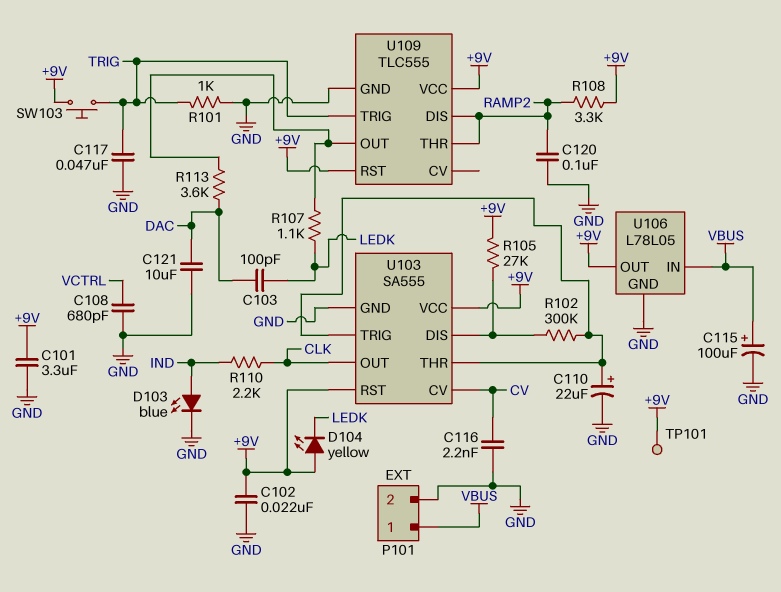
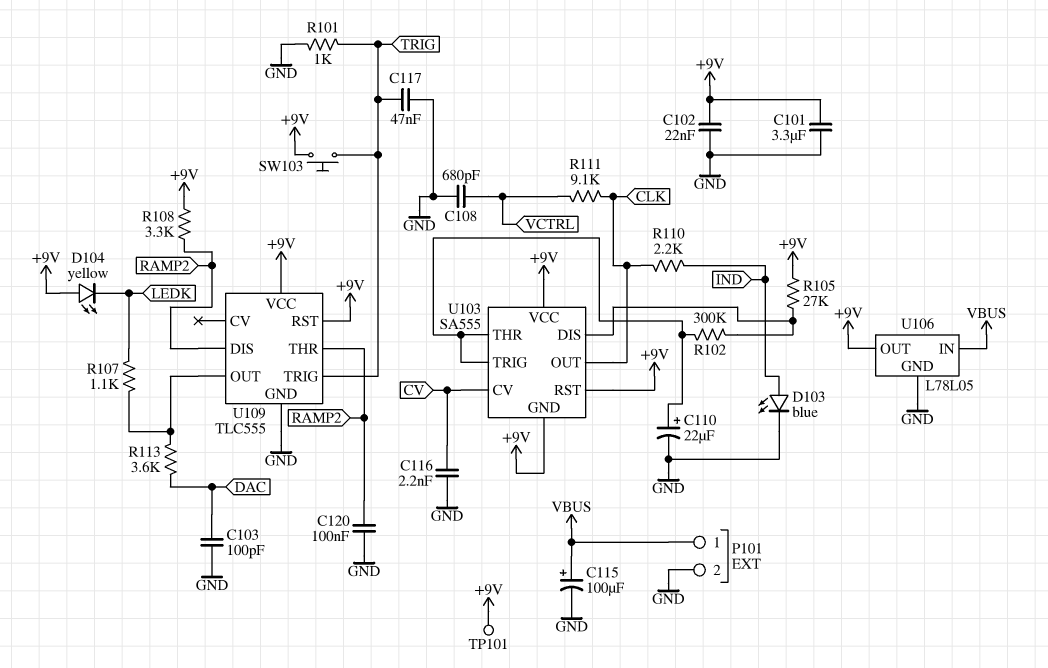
C103: 100pF (DAC, LEDK) -> 100pF (DAC, GND)
C121: 10uF (DAC, GND) -> none
R111: none -> 9.1k (CLK, VCTRL)
U103 pin GND: GND -> +9V

